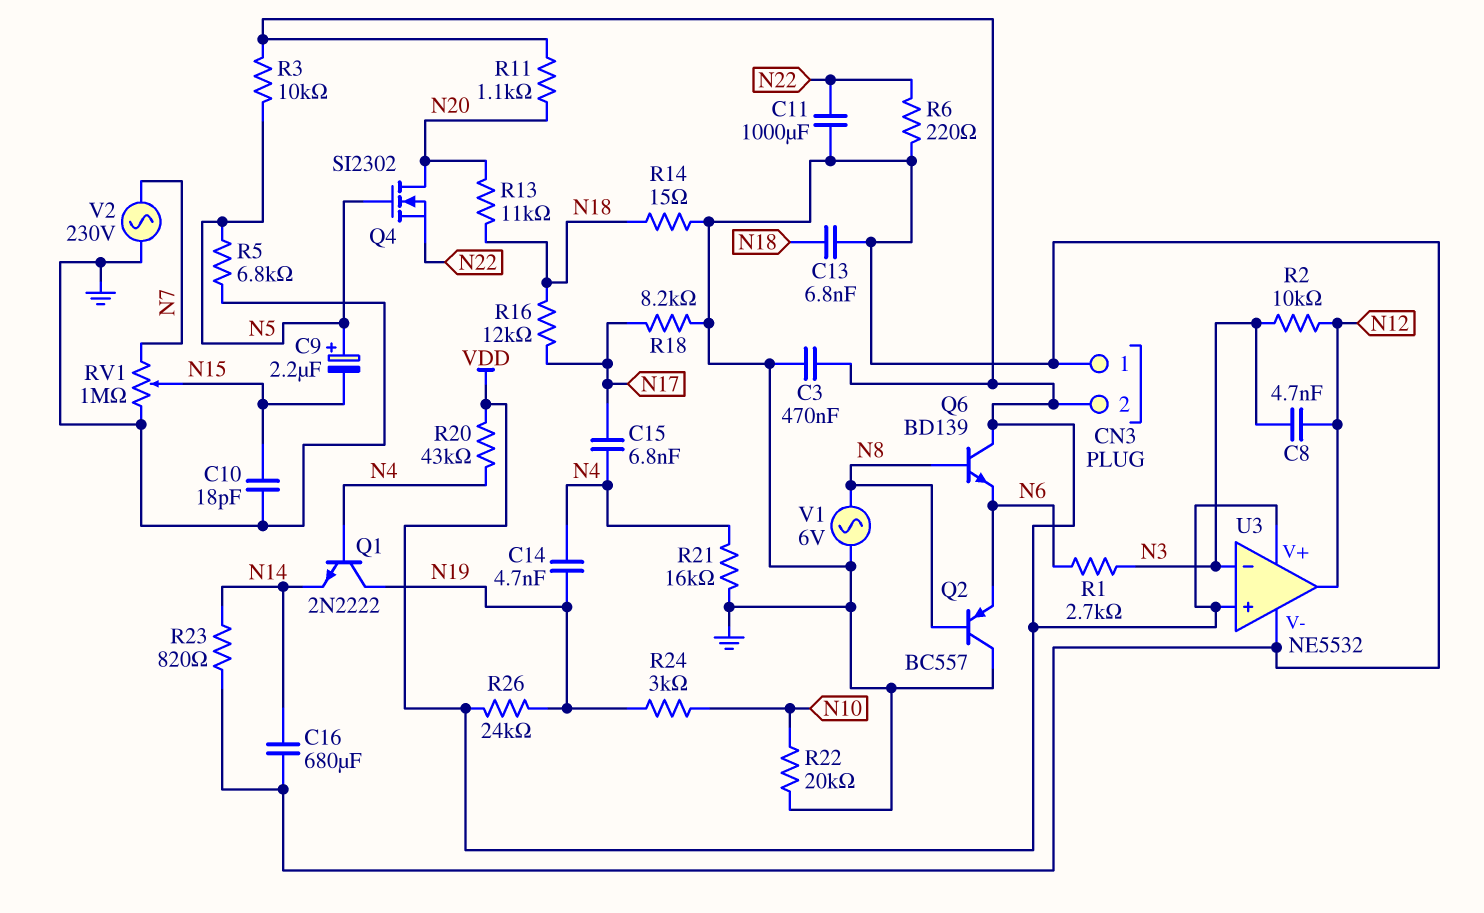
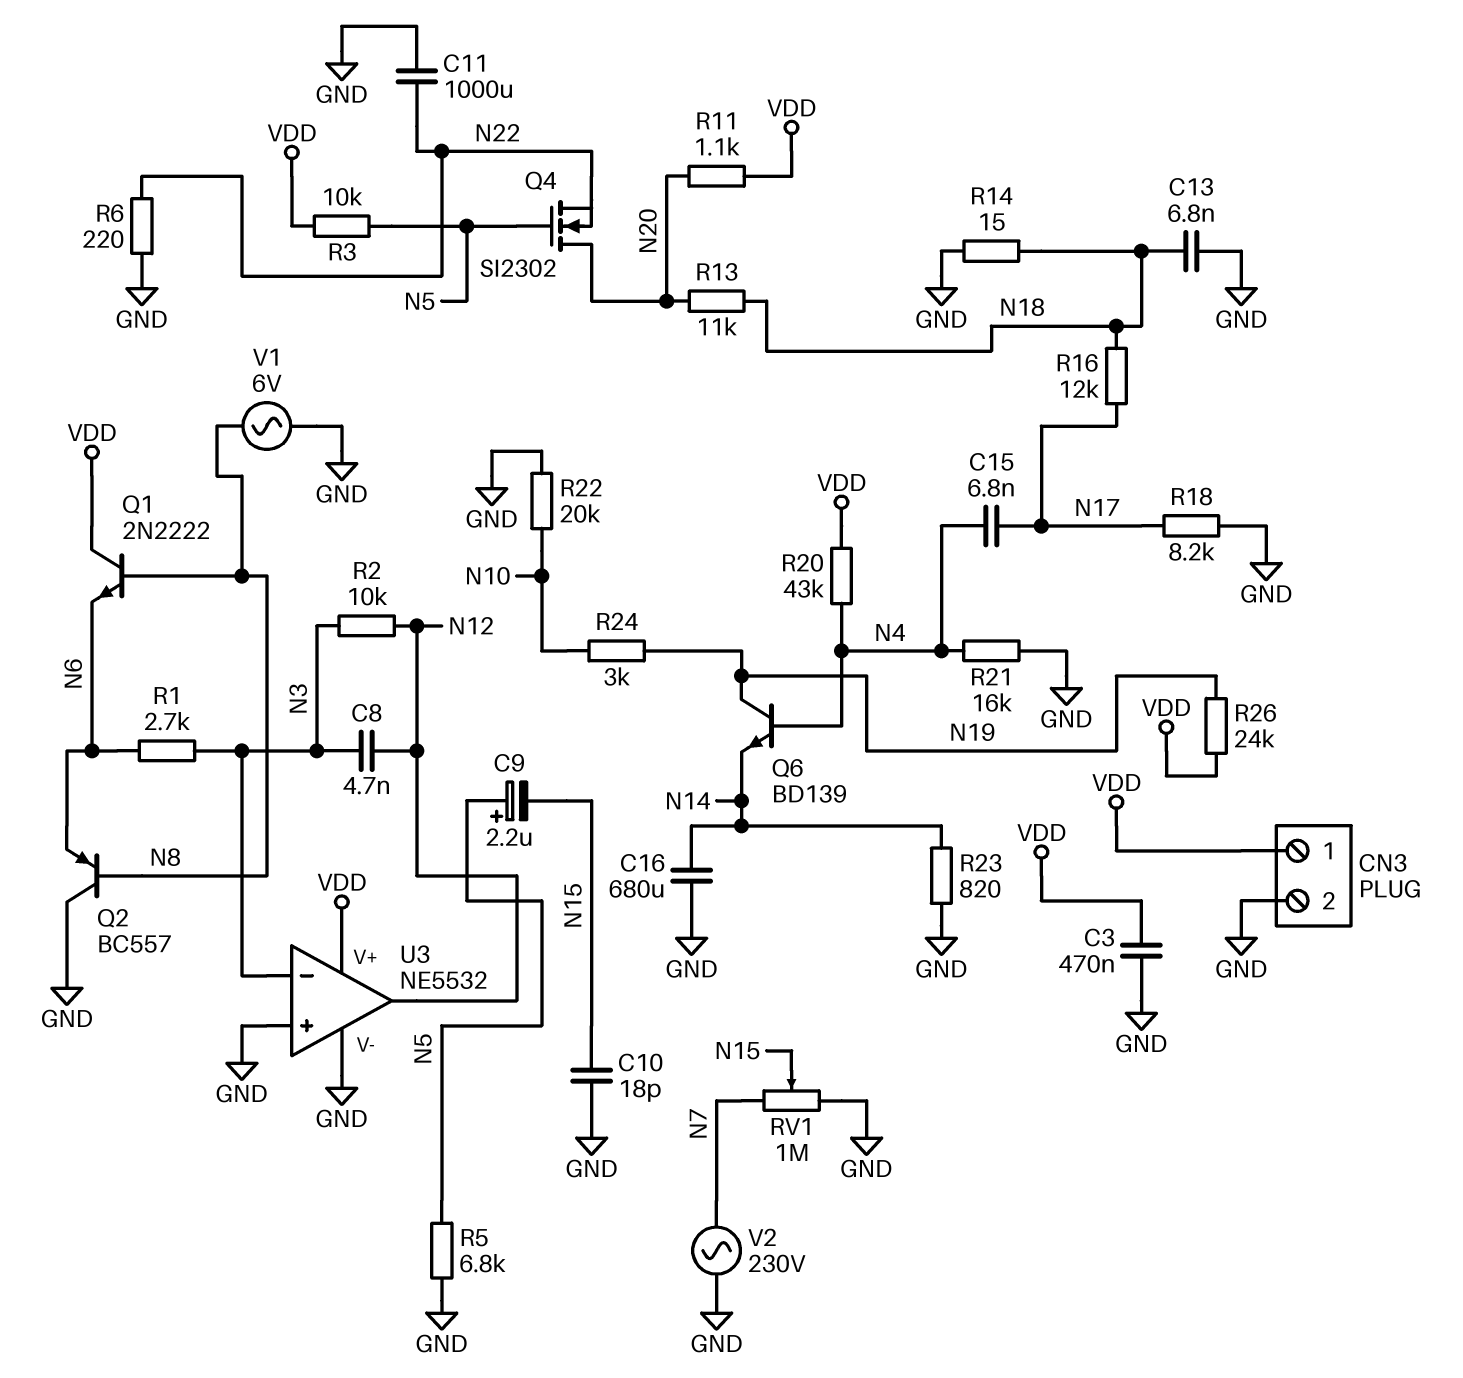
C14: 4.7nF (N4, N19) -> none
CN3 pin 1: GND -> VDD
CN3 pin 2: VDD -> GND
Q1: NPN 2N2222 (B N4, C N19, E N14) -> NPN 2N2222 (B N8, C VDD, E N6)
Q6: NPN BD139 (B N8, C VDD, E N6) -> NPN BD139 (B N4, C N19, E N14)
U3 pin in+: VDD -> GND

